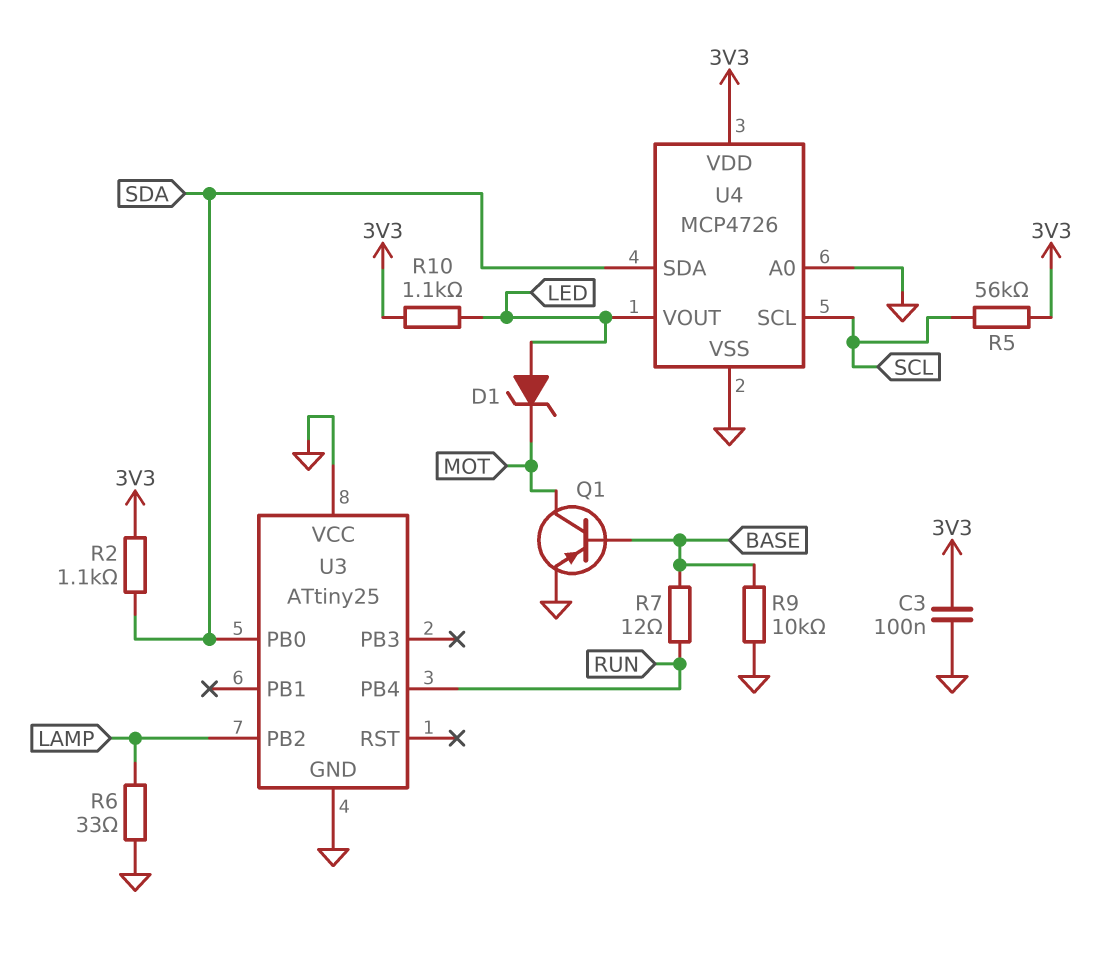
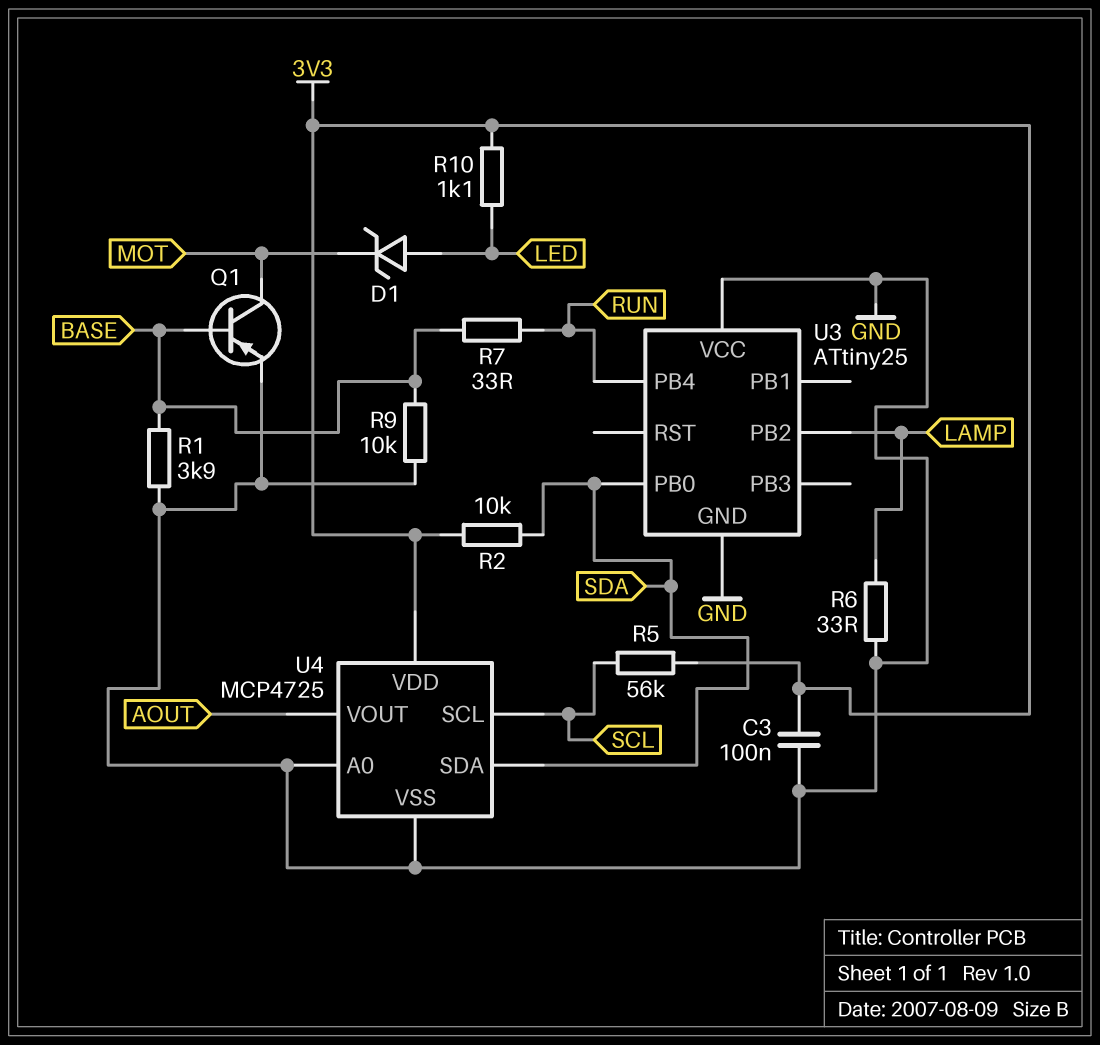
R1: none -> 3.9k (BASE, GND)
R2: 1.1k (3V3, SDA) -> 10k (3V3, SDA)
R7: 12 (BASE, RUN) -> 33 (BASE, RUN)
U4: MCP4726 -> MCP4725
U4 pin VOUT: LED -> AOUT

